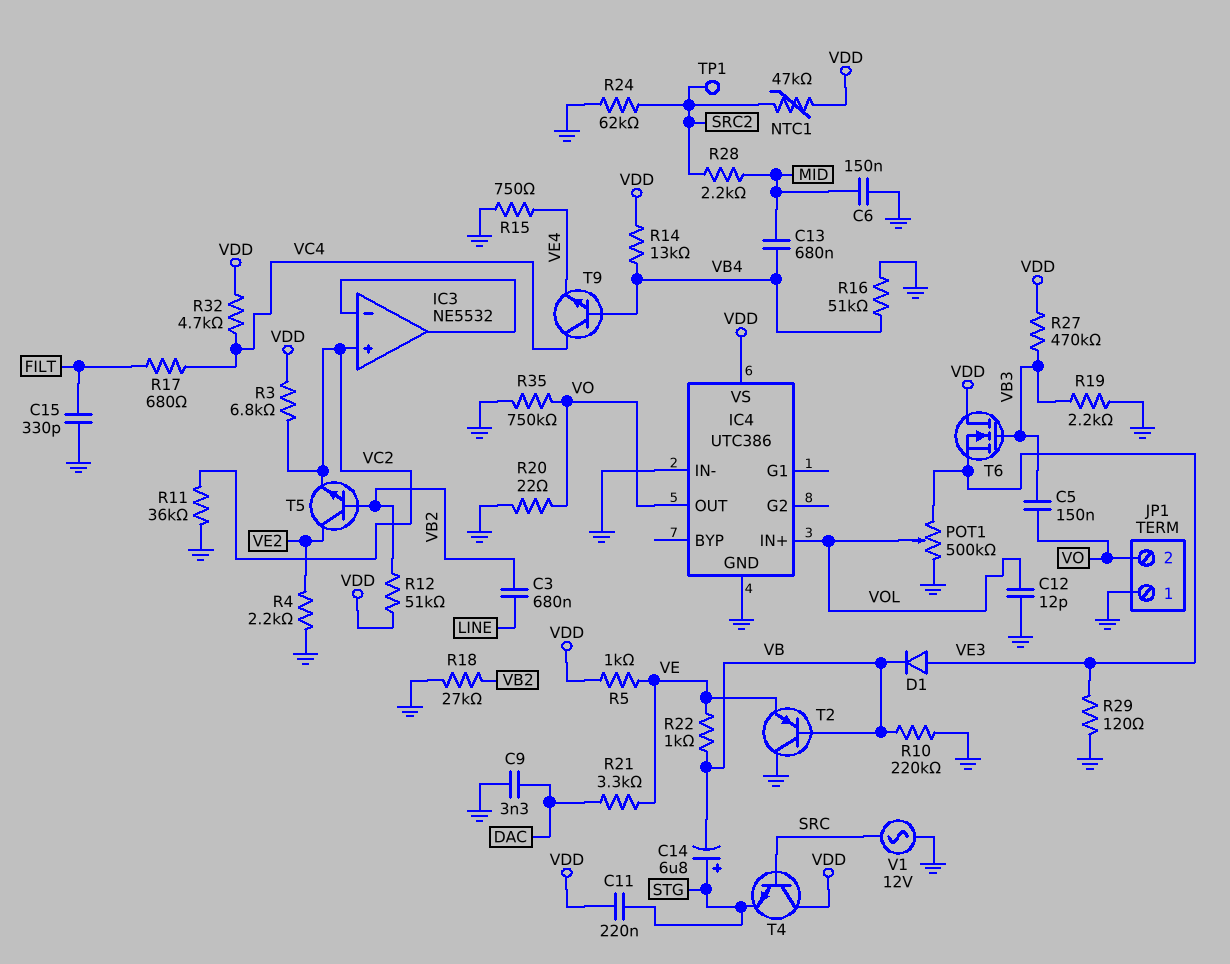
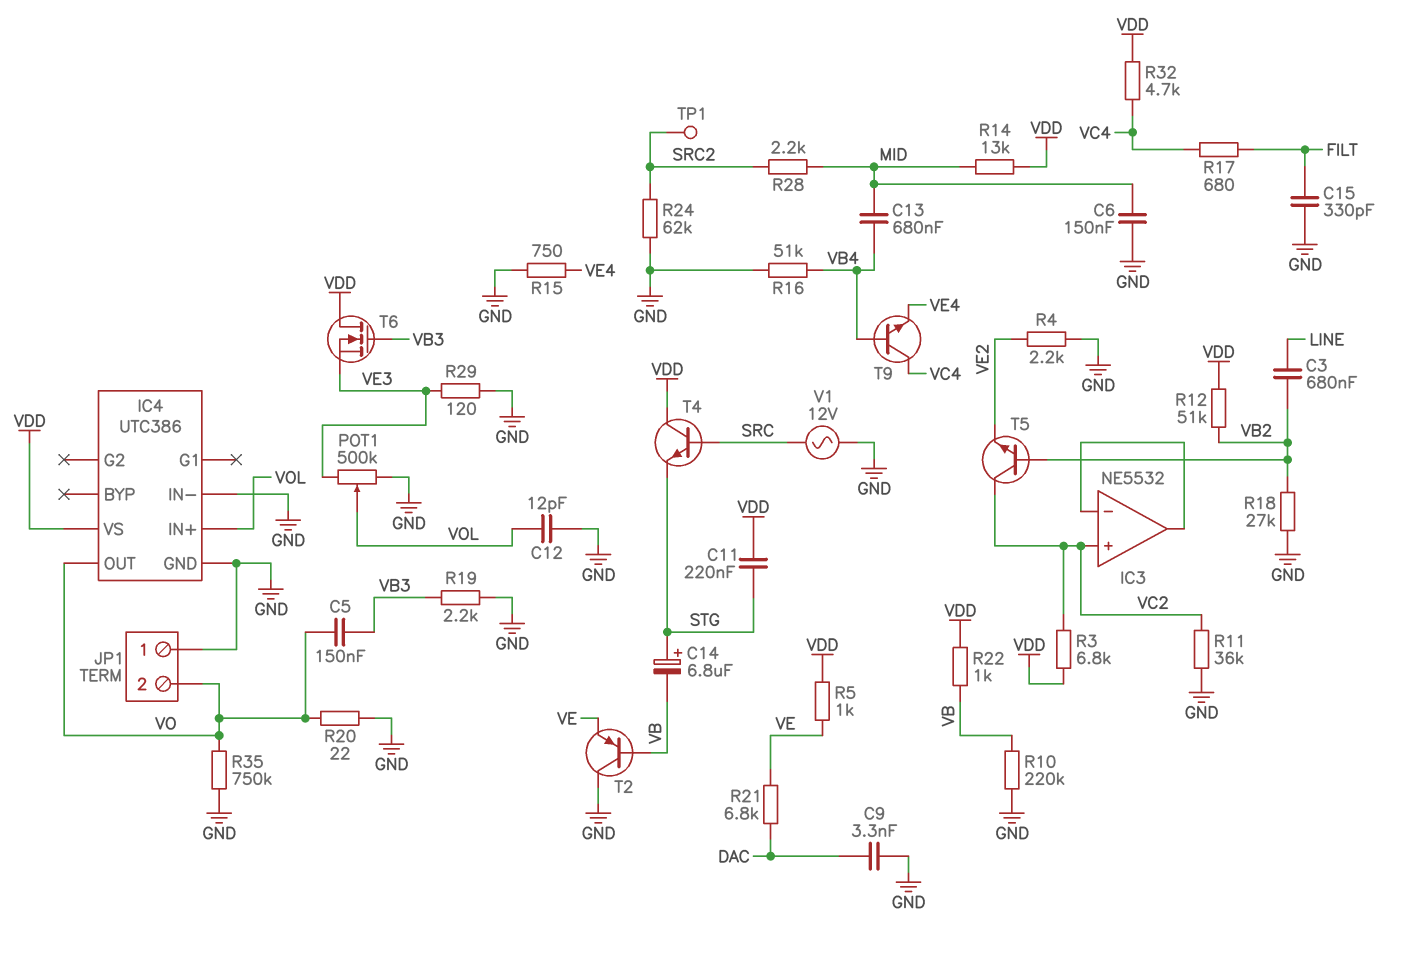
D1: diode (A VE3, K VB) -> none
NTC1: 47k (SRC2, VDD) -> none
R14: 13k (VB4, VDD) -> 13k (MID, VDD)
R21: 3.3k (DAC, VE) -> 6.8k (DAC, VE)
R22: 1k (VB, VE) -> 1k (VB, VDD)
R27: 470k (VB3, VDD) -> none
T5: NPN (B VB2, C VE2, E VC2) -> NPN (B VB2, C VC2, E VE2)

